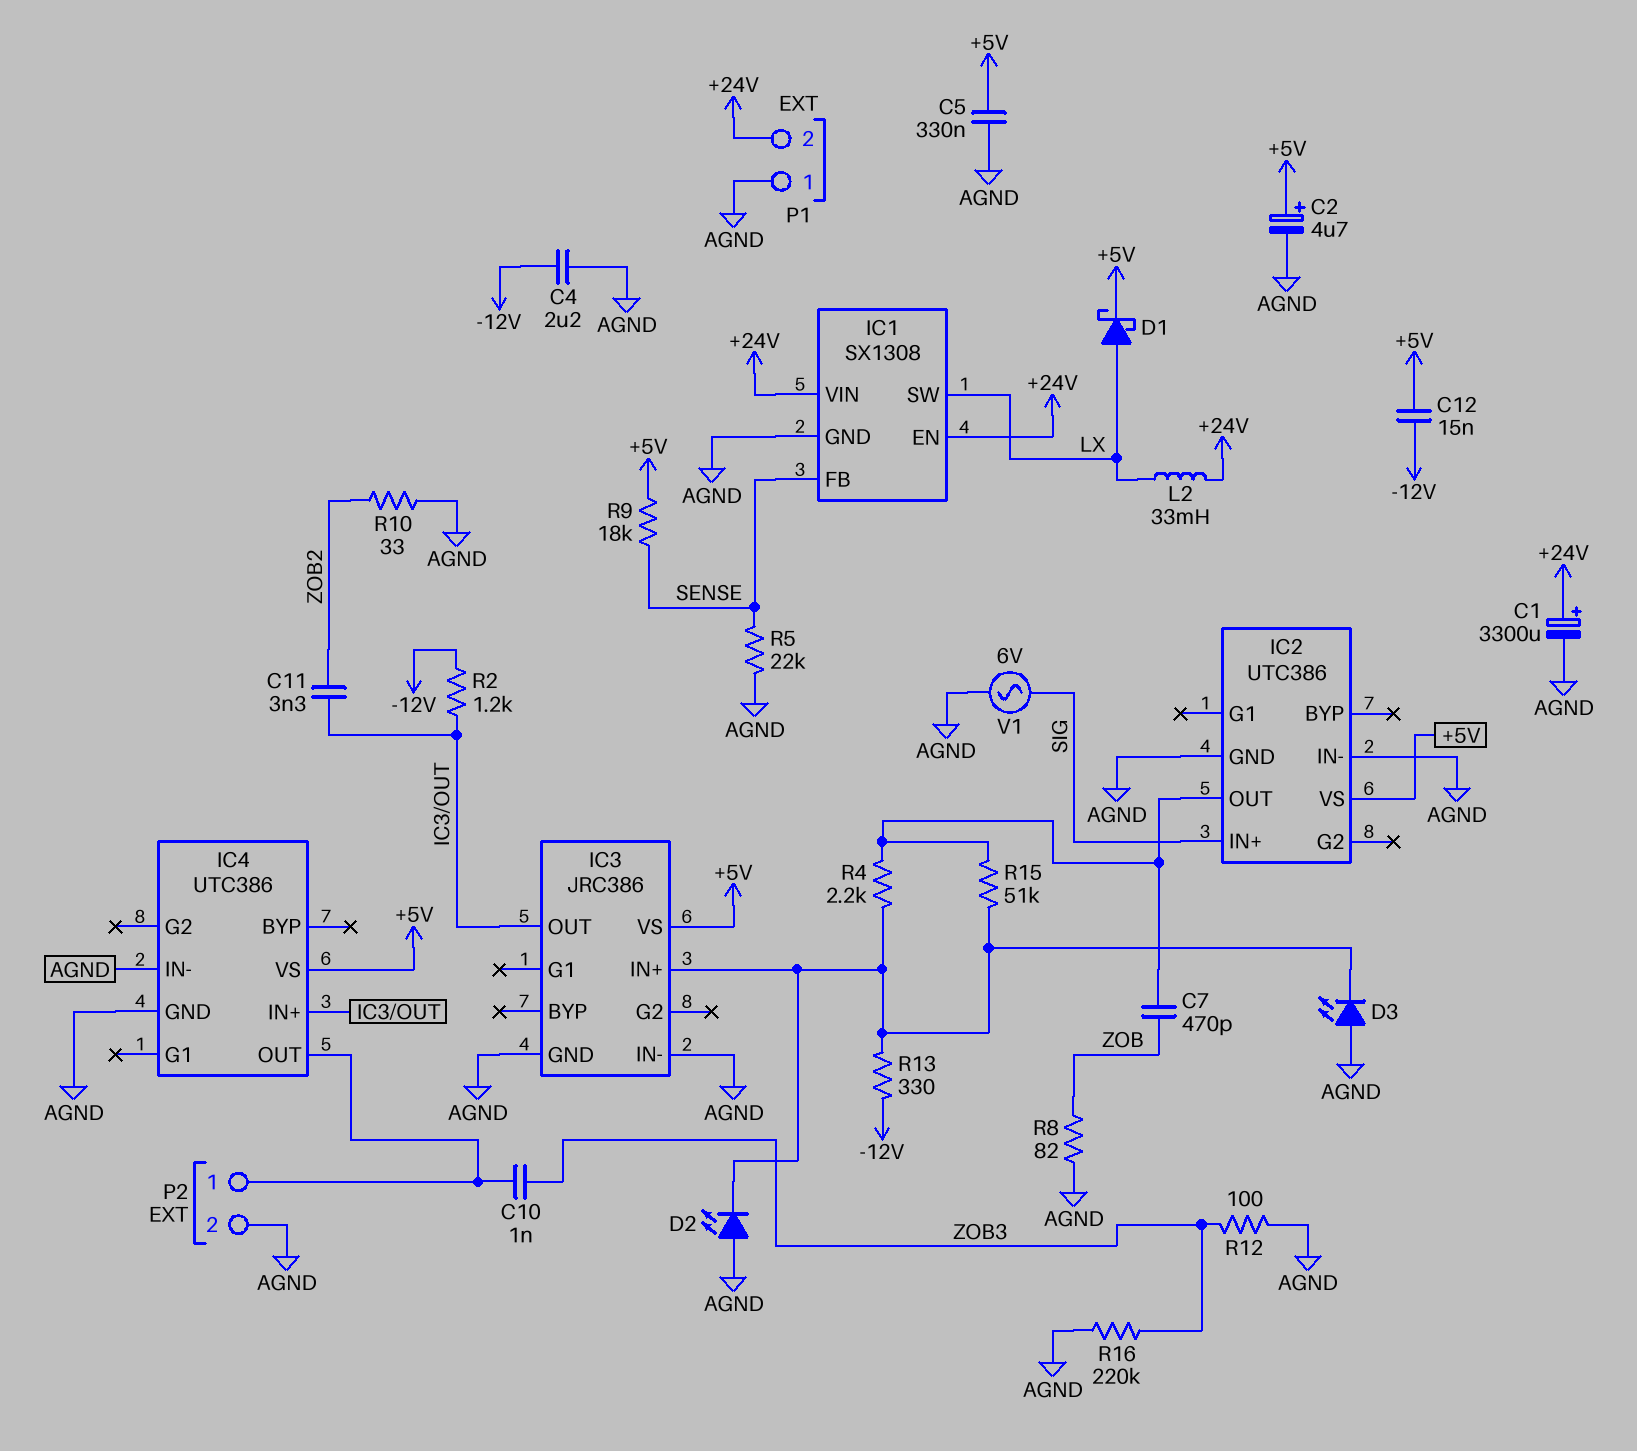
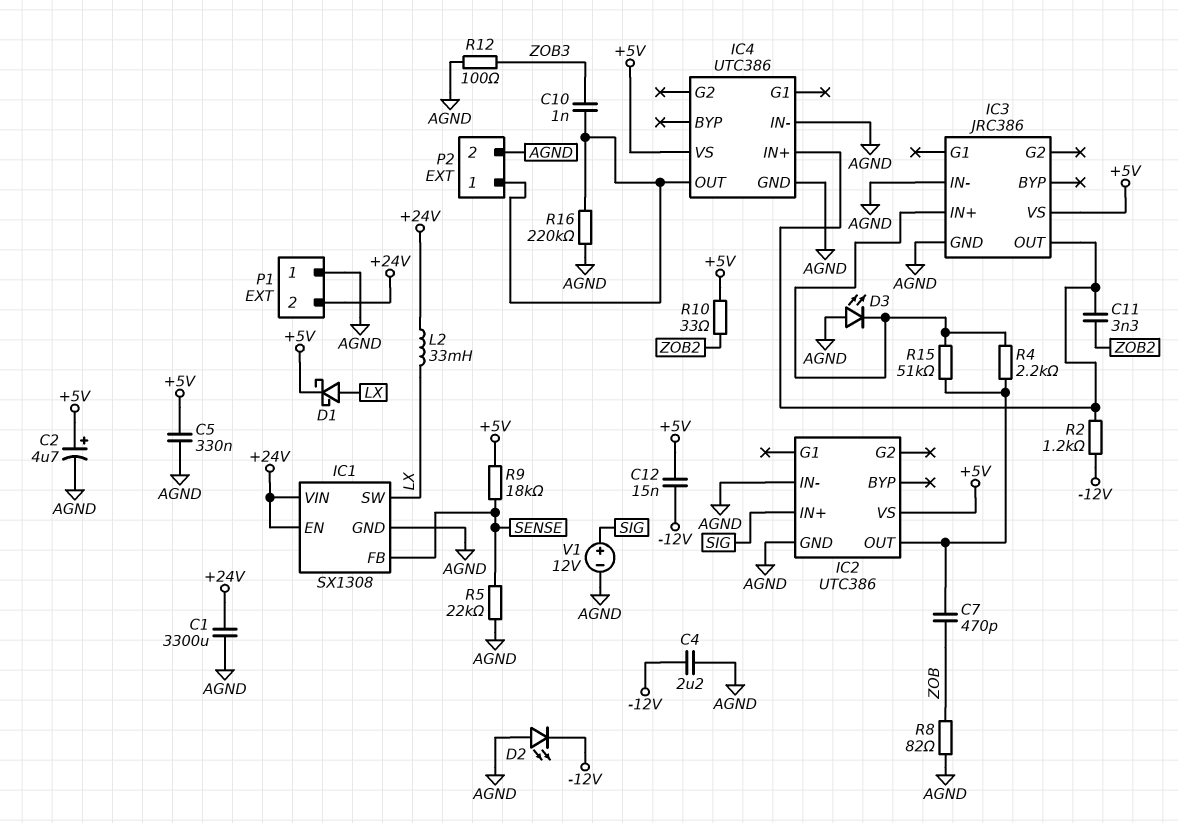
C1: 3300uF (plus +24V, minus AGND) -> 3300uF (+24V, AGND)
D2: LED (A AGND, K IC3/IN+) -> LED (A AGND, K -12V)
R10: 33 (AGND, ZOB2) -> 33 (+5V, ZOB2)
R13: 330 (-12V, IC3/IN+) -> none
R16: 220k (AGND, ZOB3) -> 220k (AGND, IC4/OUT)
V1: AC 6V (AGND, SIG) -> 12V (plus SIG, minus AGND)

